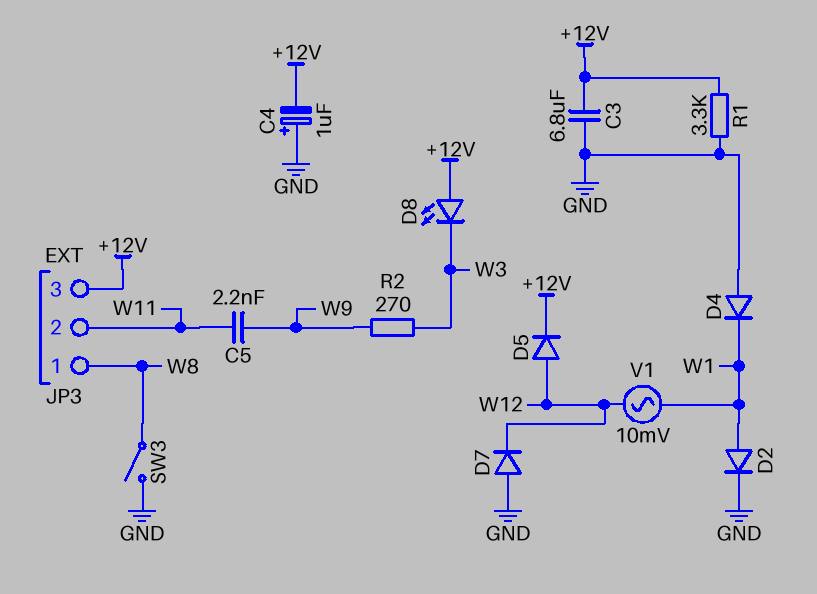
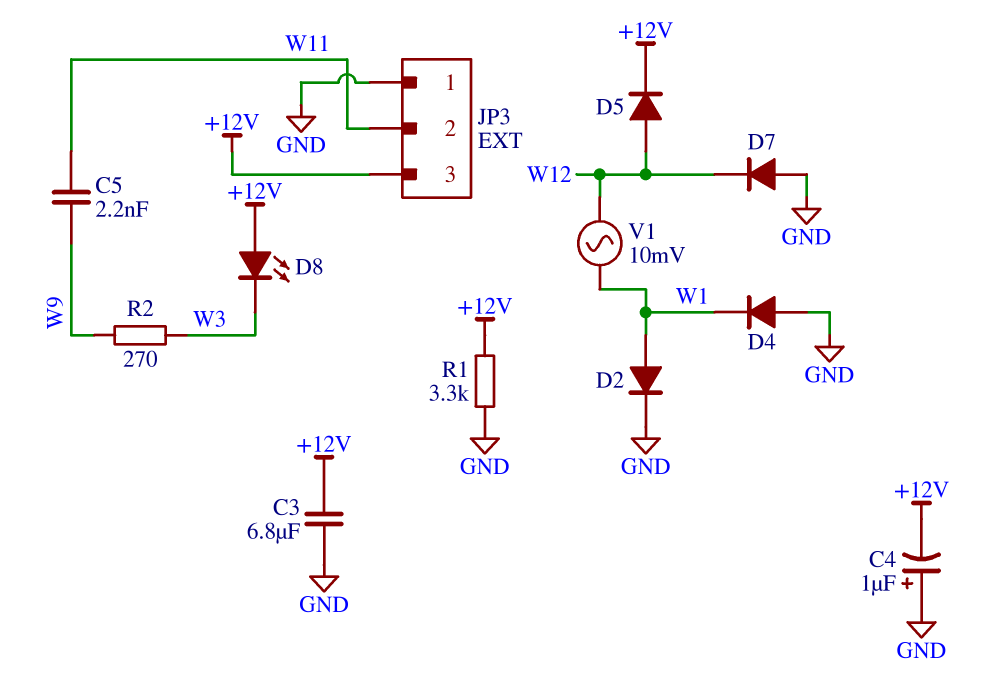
JP3 pin 1: W8 -> GND
SW3: switch (GND, W8) -> none

